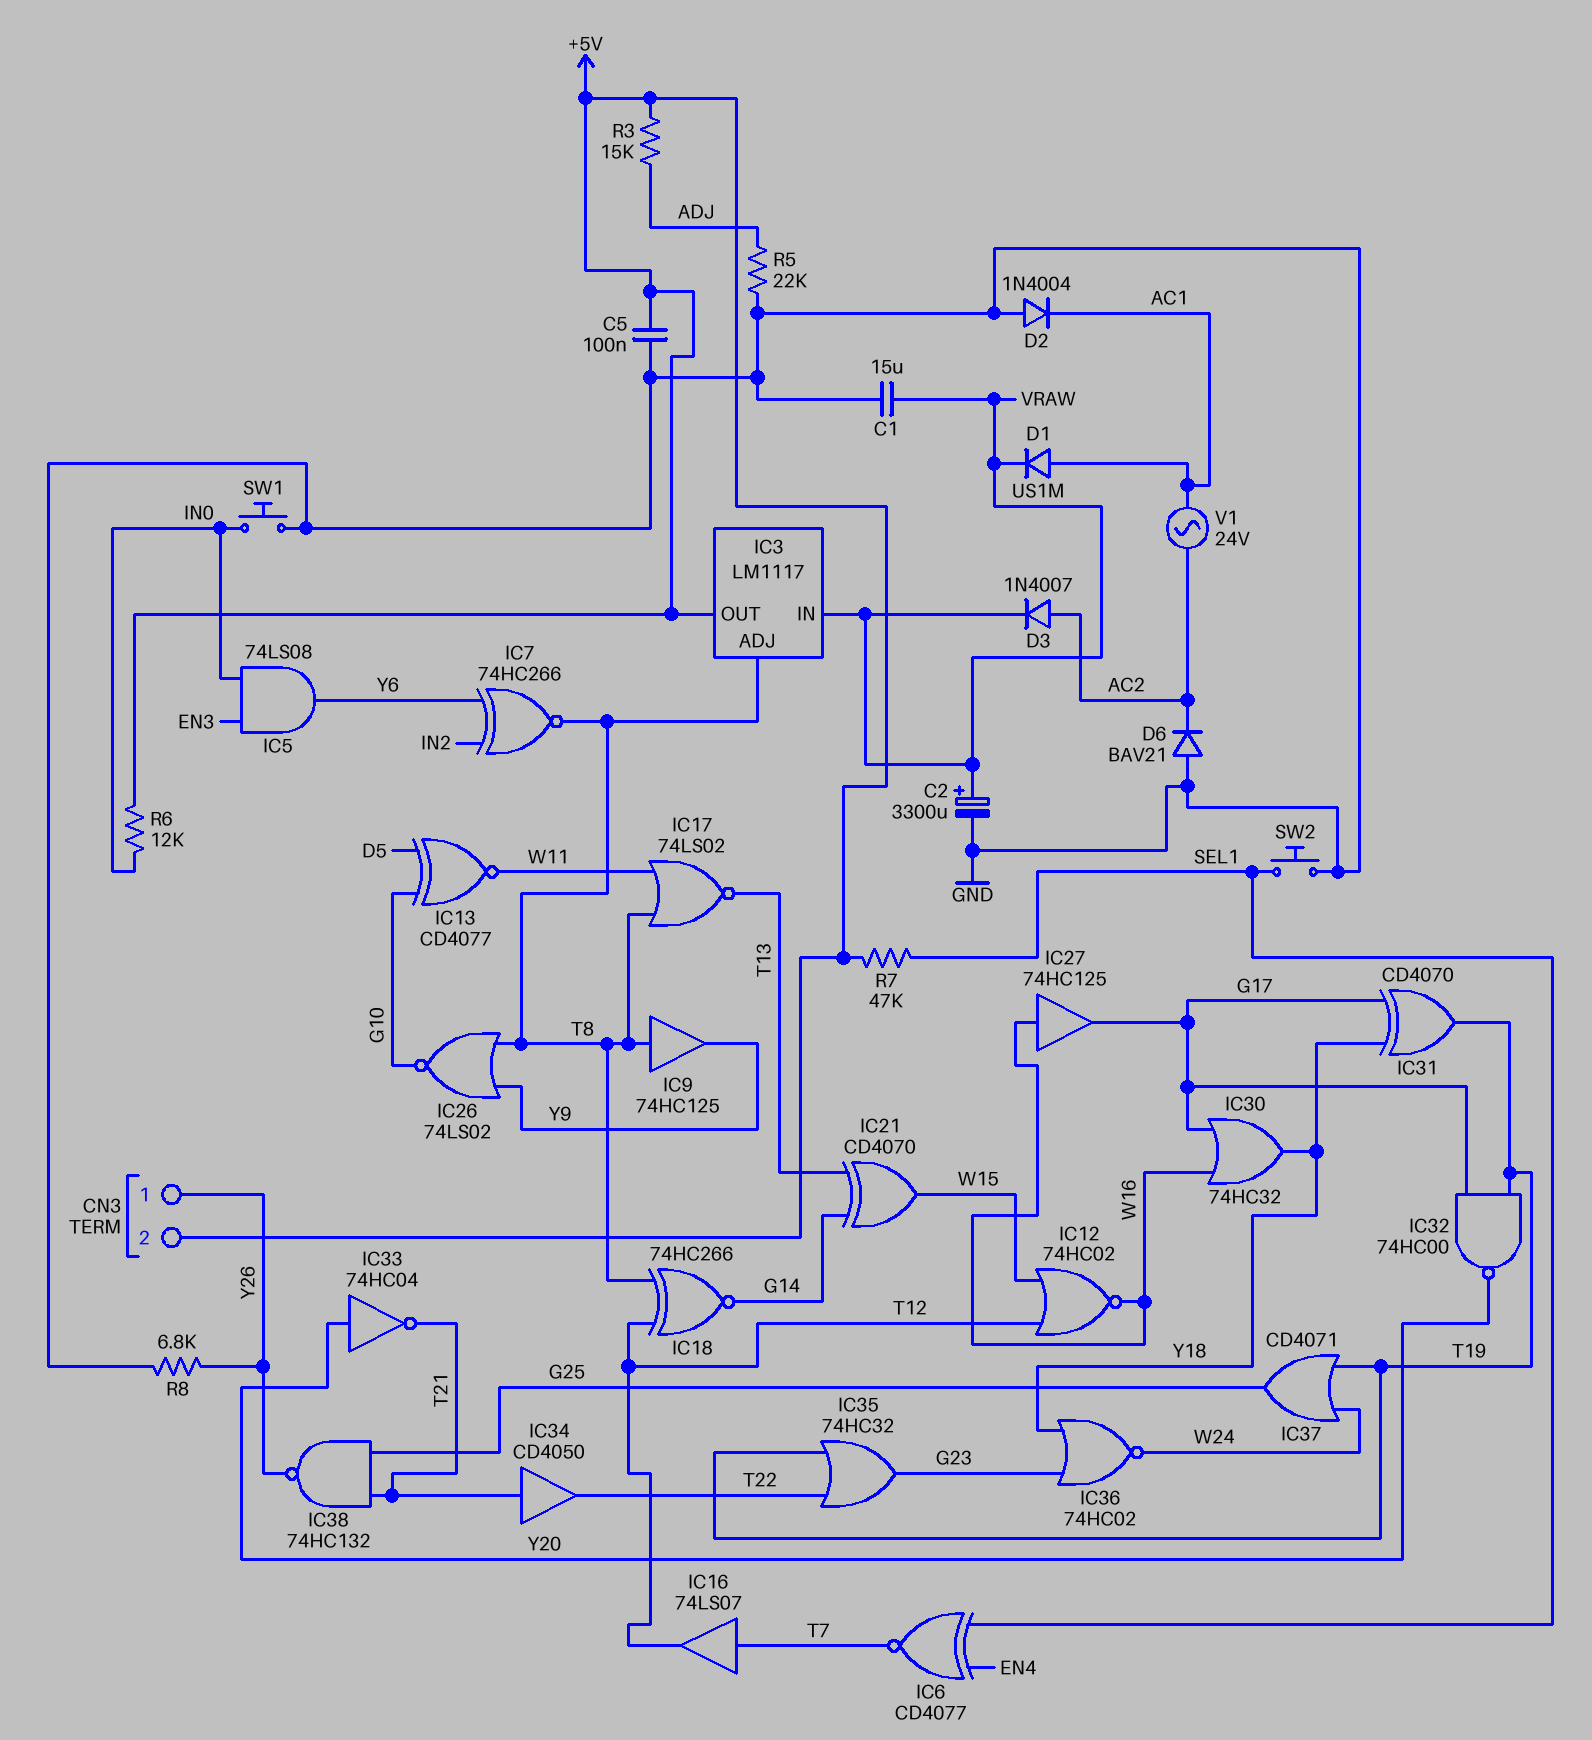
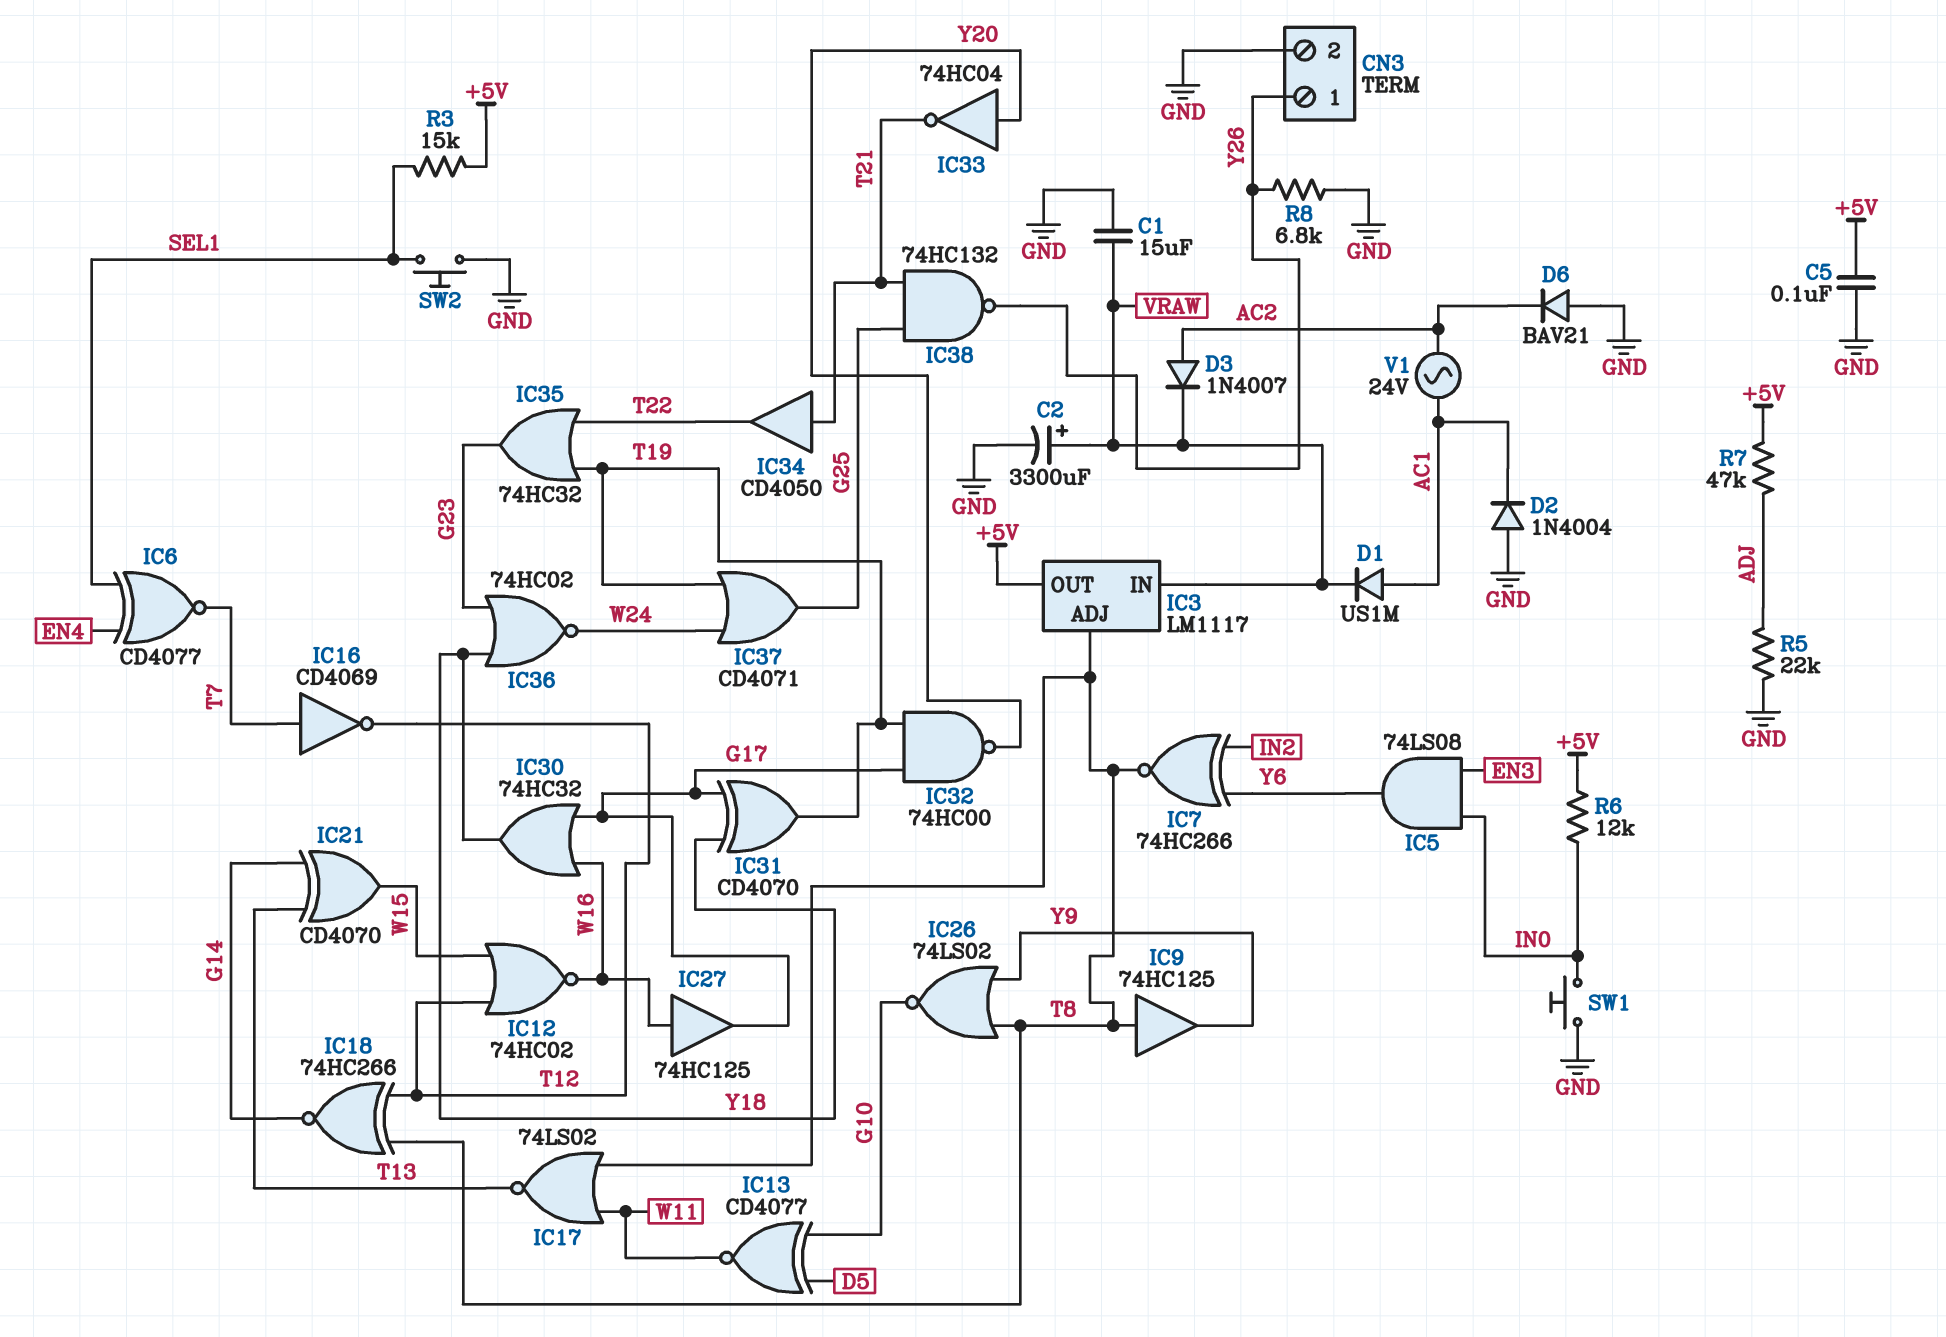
CN3 pin 2: +5V -> GND
IC16: buffer 74LS07 (in T7, out T12) -> NOT CD4069 (in T7, out T12)
R3: 15k (+5V, ADJ) -> 15k (+5V, SEL1)
R7: 47k (+5V, SEL1) -> 47k (+5V, ADJ)

